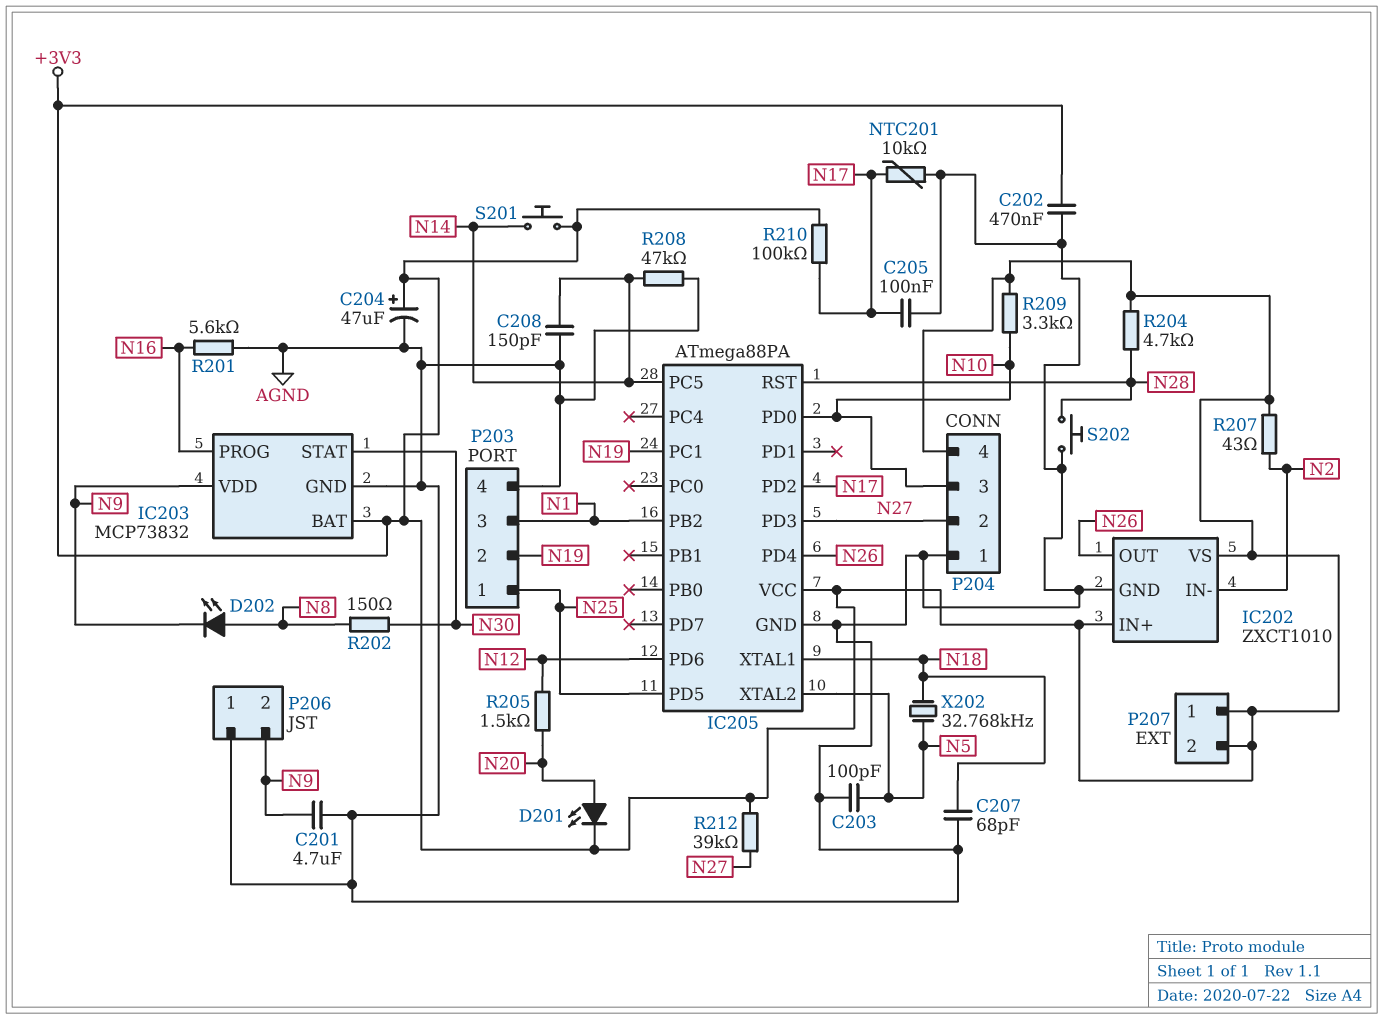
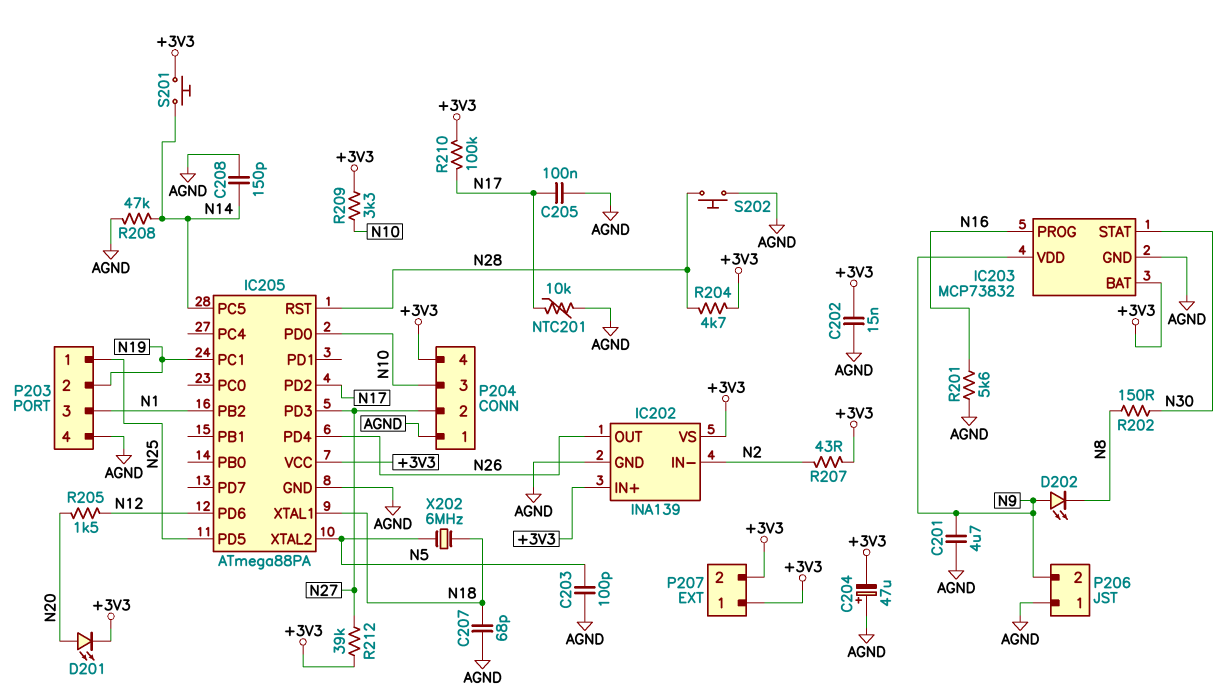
C202: 470nF (+3V3, AGND) -> 15nF (+3V3, AGND)
C204: 47uF (plus +3V3, minus AGND) -> 47uF (plus AGND, minus +3V3)
D202: LED (A N8, K N9) -> LED (A N9, K N8)
IC202: ZXCT1010 -> INA139
X202: 32.768kHz (N5, N18) -> 6MHz (N5, N18)

